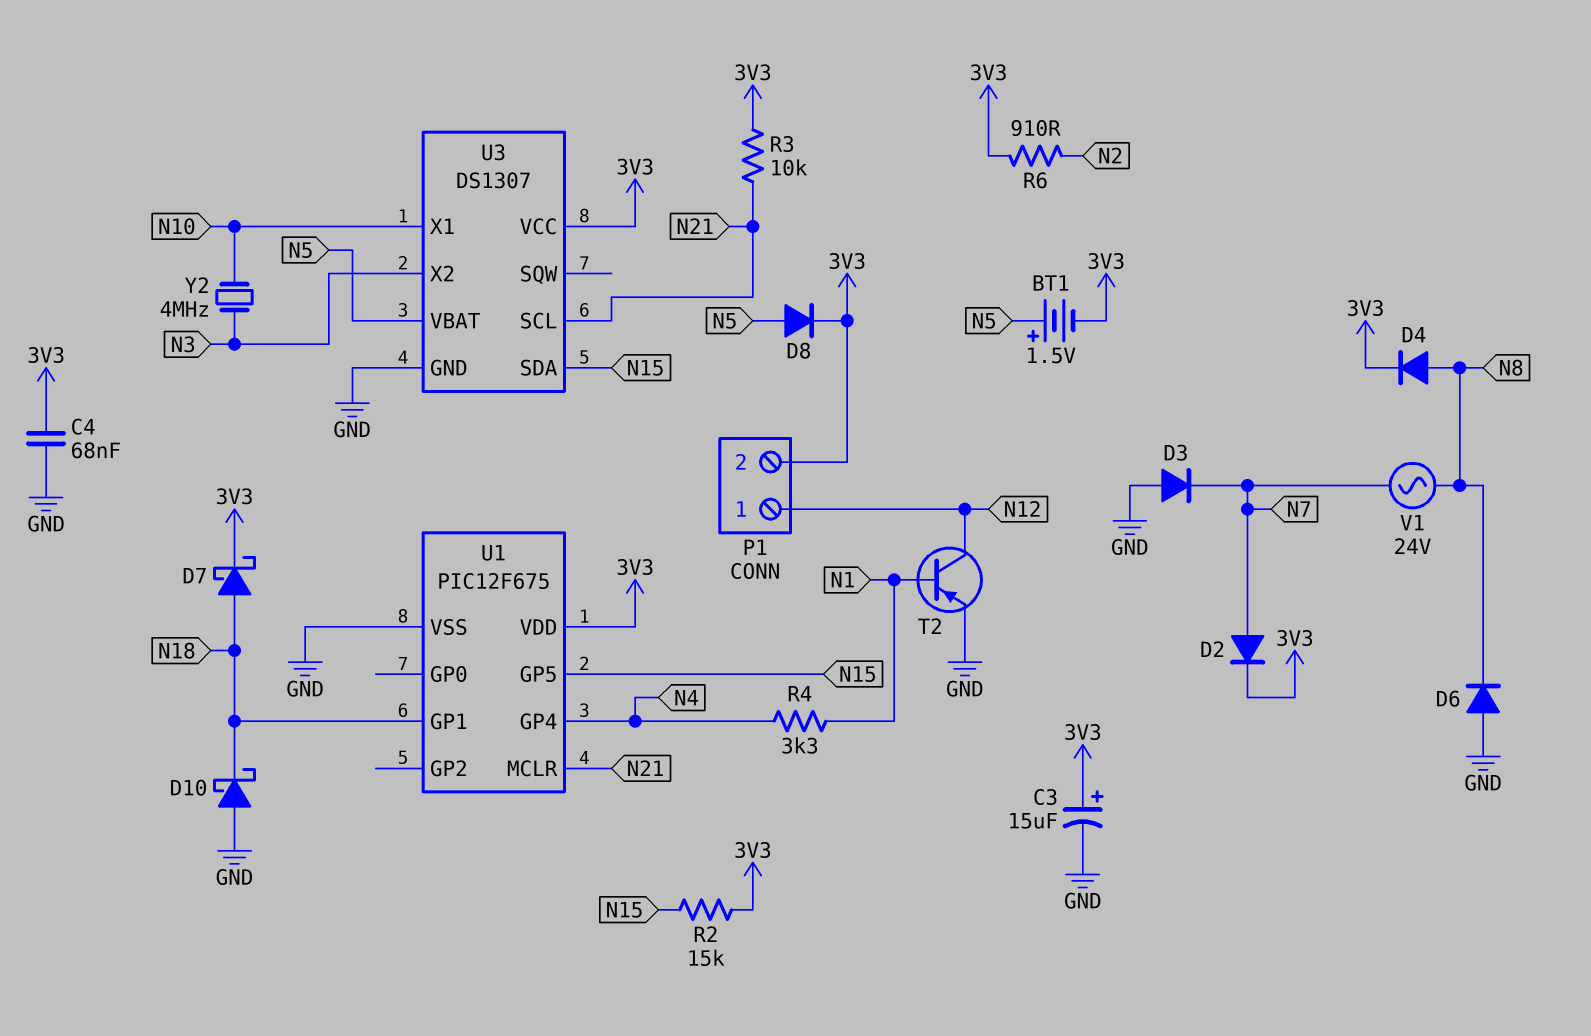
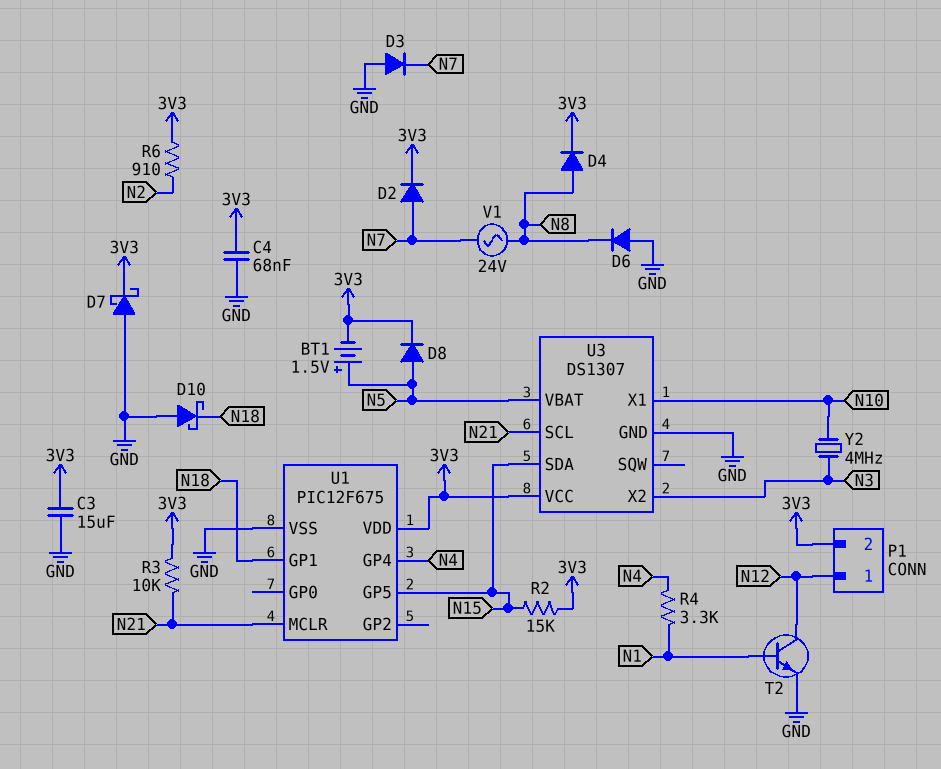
C3: 15uF (plus 3V3, minus GND) -> 15uF (3V3, GND)
D7: schottky (A N18, K 3V3) -> schottky (A GND, K 3V3)
T2: PNP (B N1, C N12, E GND) -> NPN (B N1, C N12, E GND)

